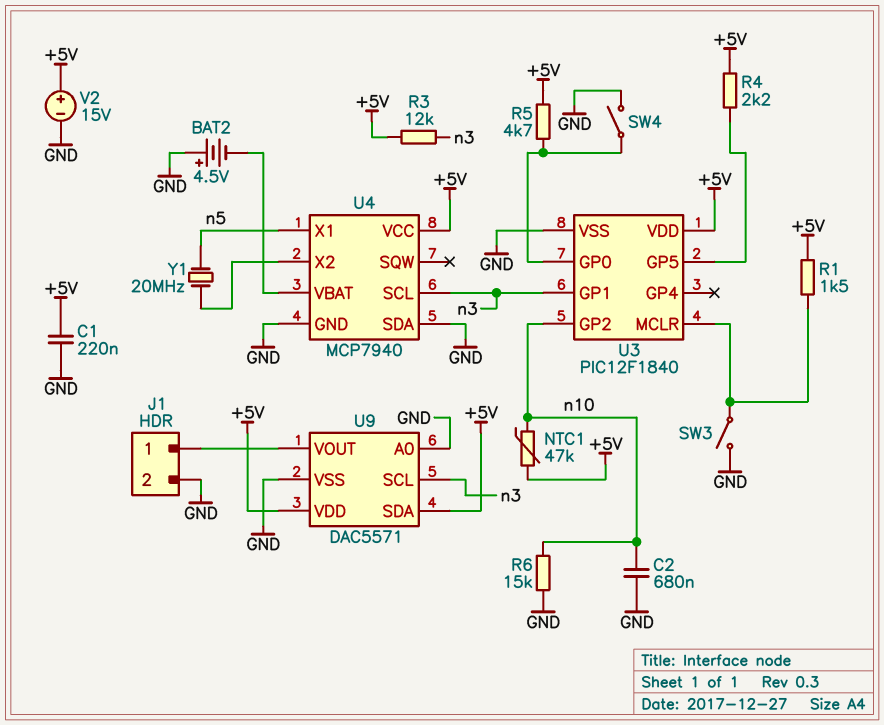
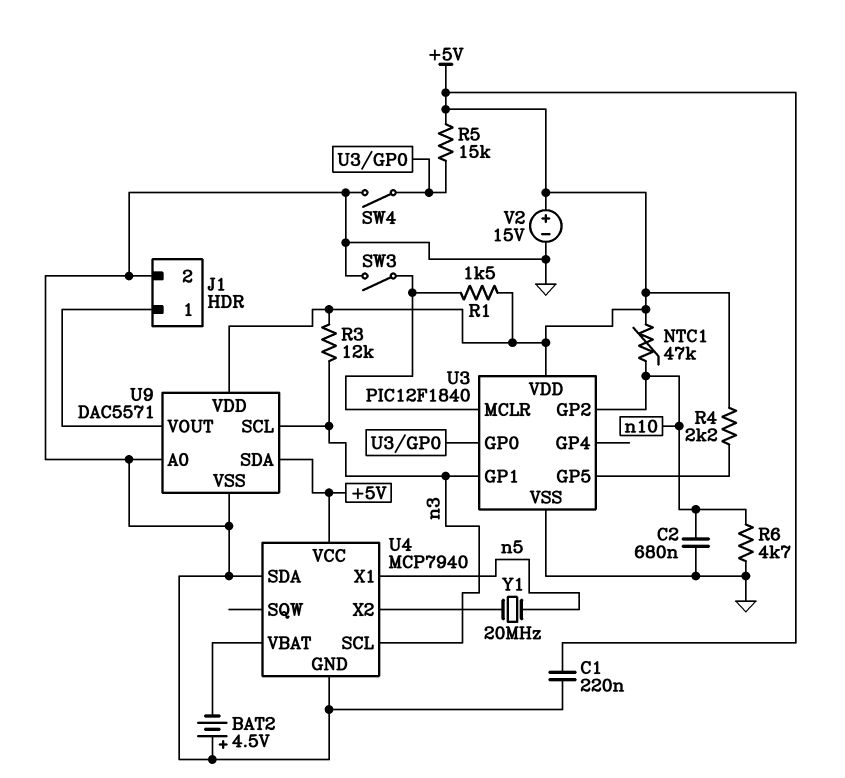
R5: 4.7k (+5V, U3/GP0) -> 15k (+5V, U3/GP0)
R6: 15k (GND, n10) -> 4.7k (GND, n10)

